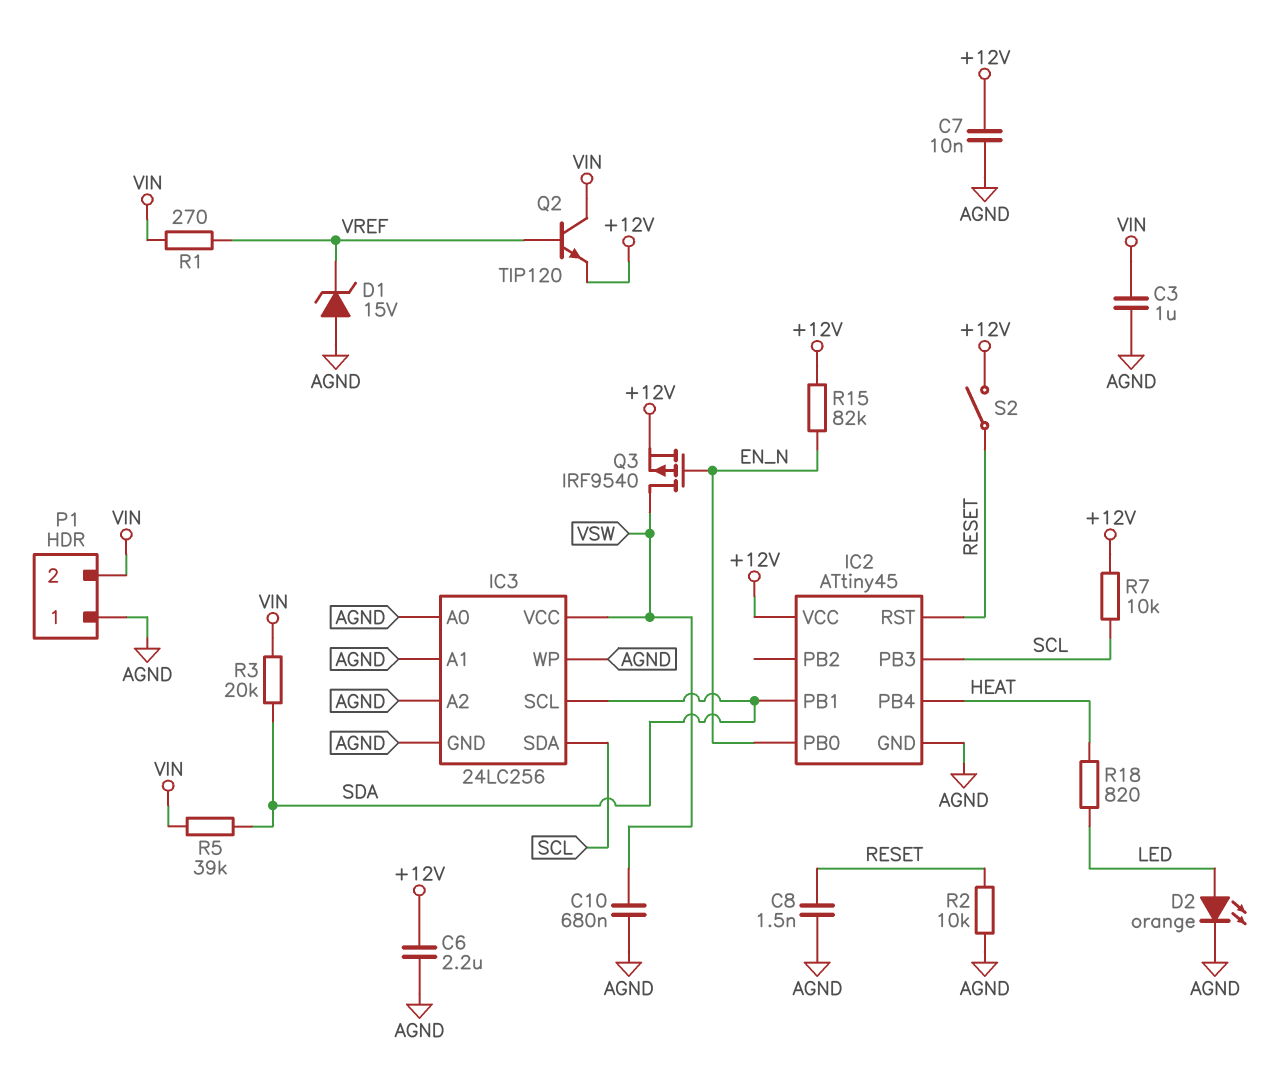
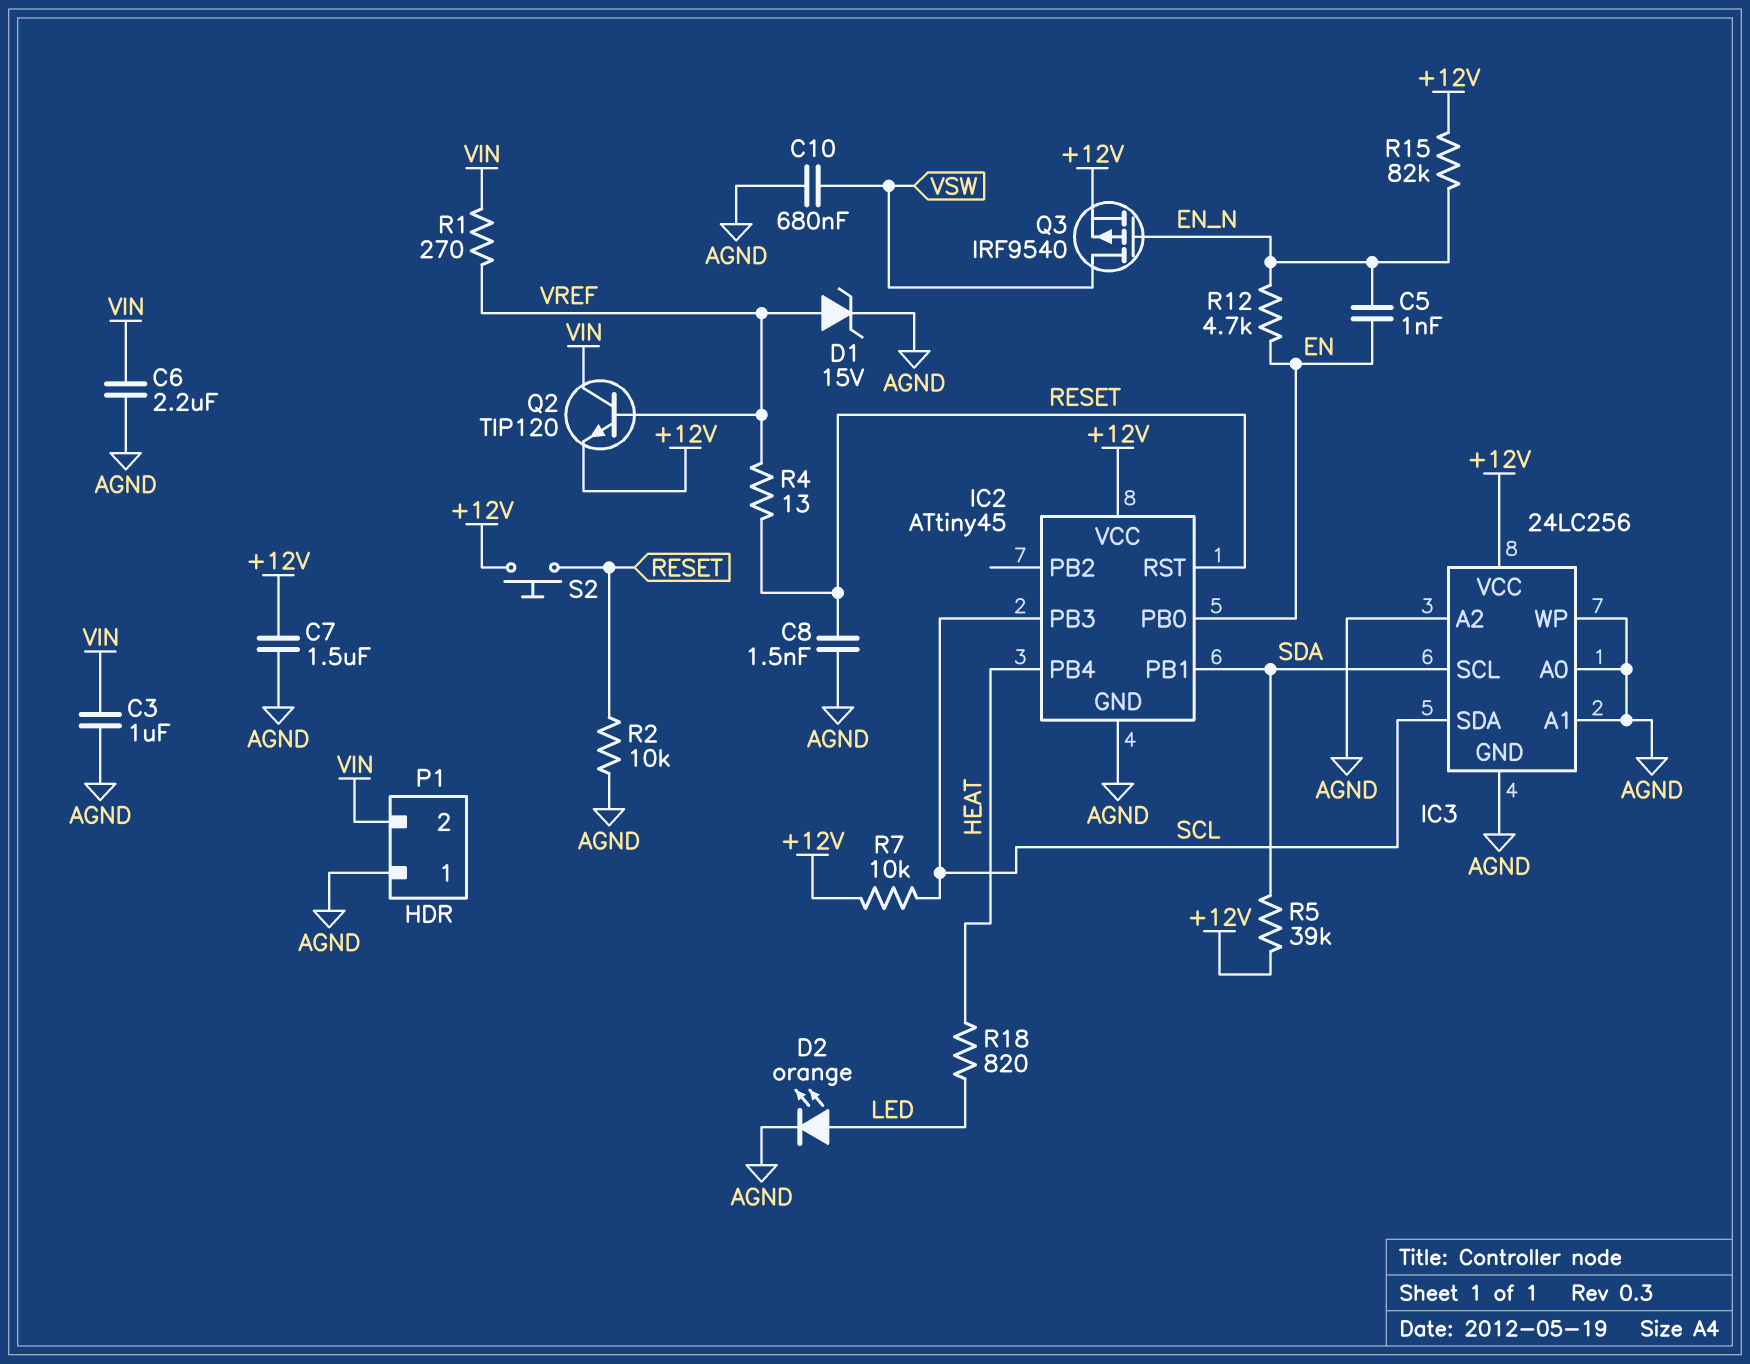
C5: none -> 1nF (EN, EN_N)
C6: 2.2uF (+12V, AGND) -> 2.2uF (AGND, VIN)
C7: 10nF (+12V, AGND) -> 1.5uF (+12V, AGND)
D1: zener 15V (A AGND, K VREF) -> zener 15V (A VREF, K AGND)
IC2 pin PB0: EN_N -> EN
IC3 pin VCC: VSW -> +12V
R3: 20k (SDA, VIN) -> none
R4: none -> 13 (RESET, VREF)
R5: 39k (SDA, VIN) -> 39k (+12V, SDA)
R12: none -> 4.7k (EN, EN_N)
S2: switch (+12V, RESET) -> button (+12V, RESET)

